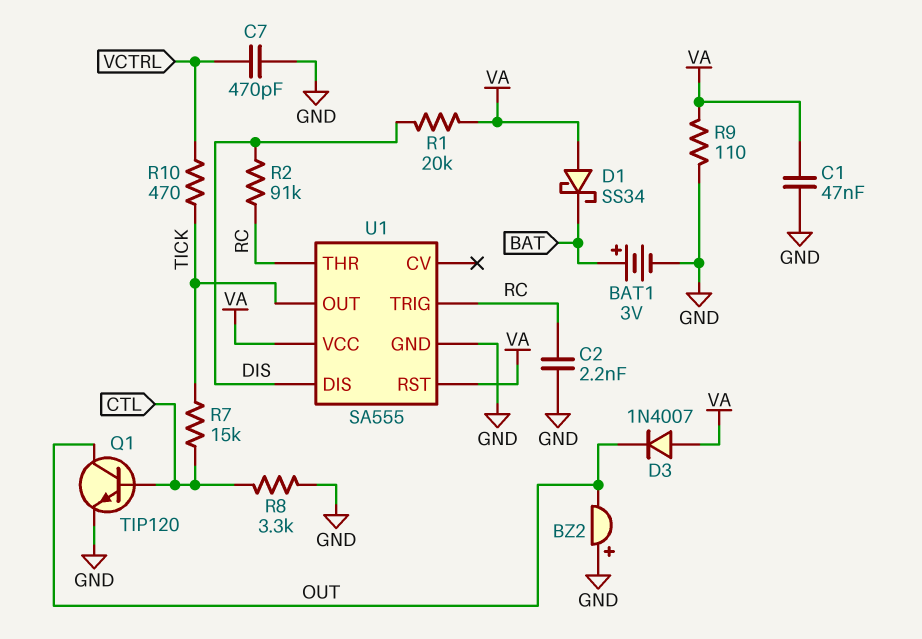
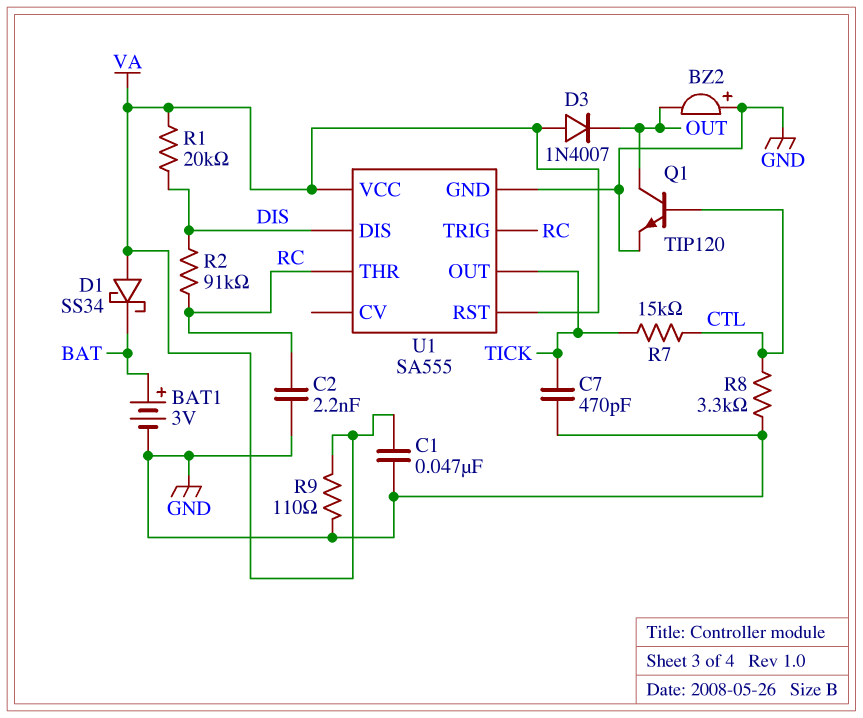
C7: 470pF (GND, VCTRL) -> 470pF (GND, TICK)
R10: 470 (TICK, VCTRL) -> none

